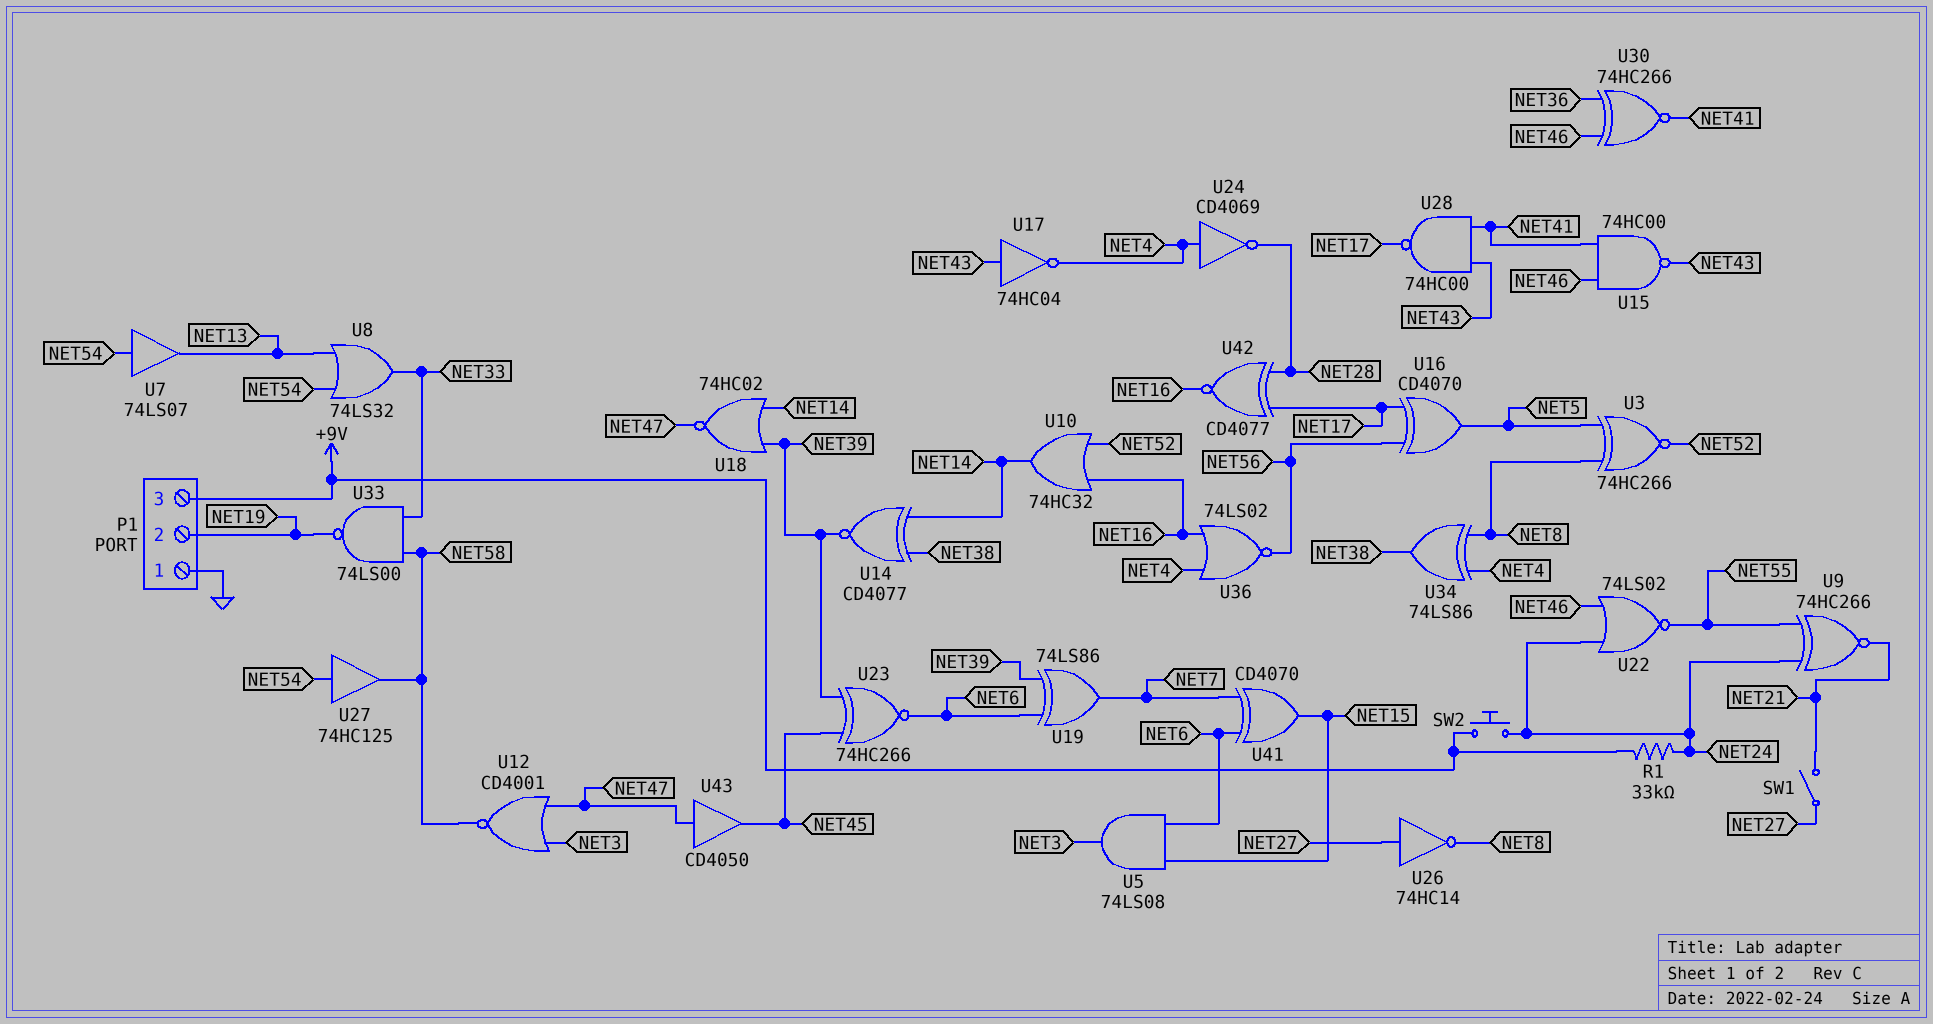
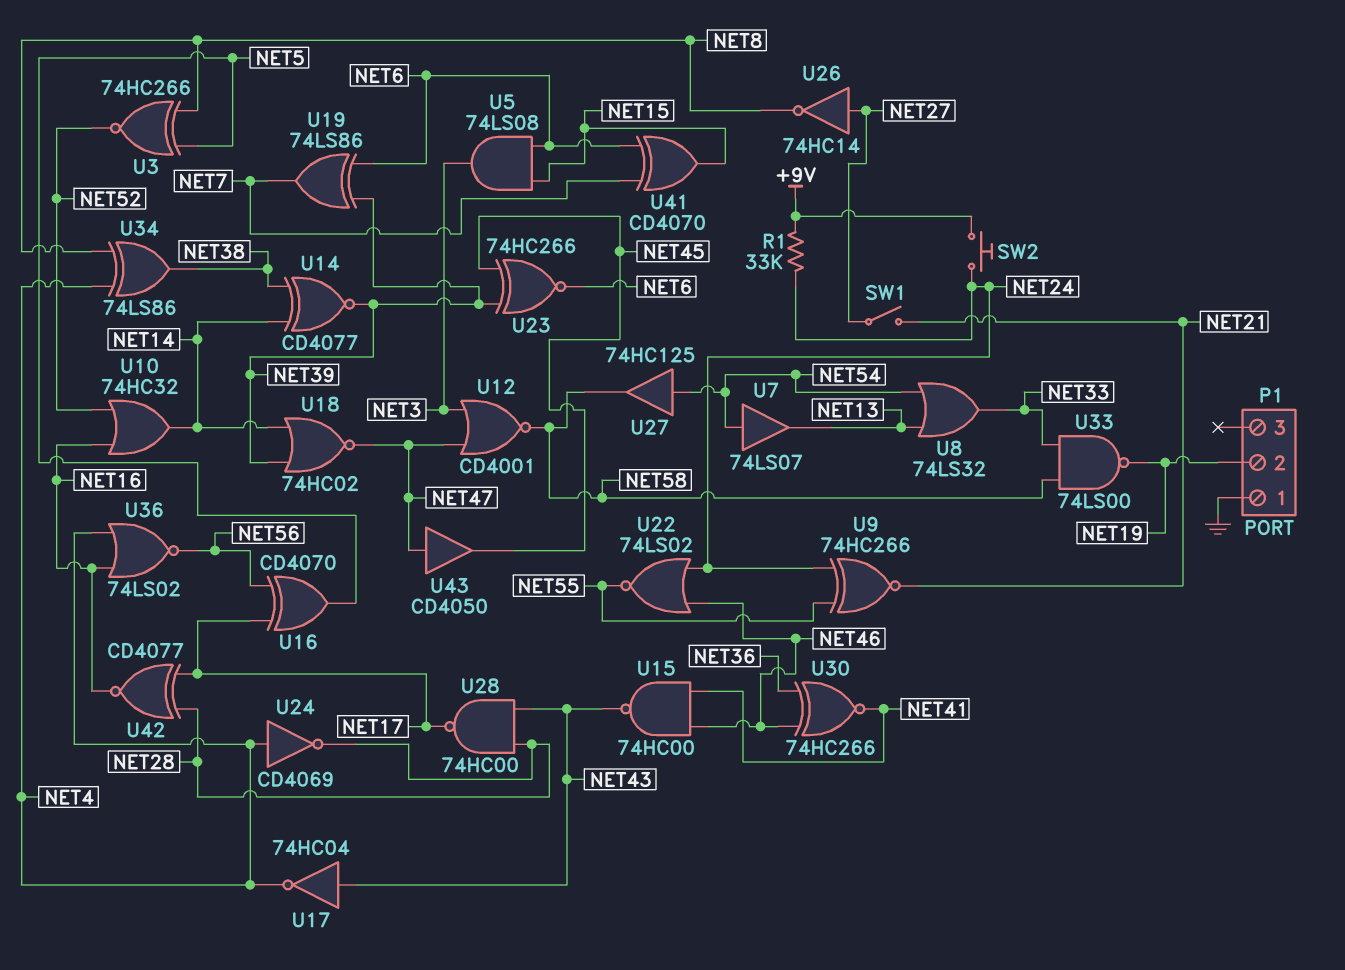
P1 pin 3: +9V -> none
U28: NAND 74HC00 (in NET41, in NET43, out NET17) -> NAND 74HC00 (in NET28, in NET43, out NET17)

